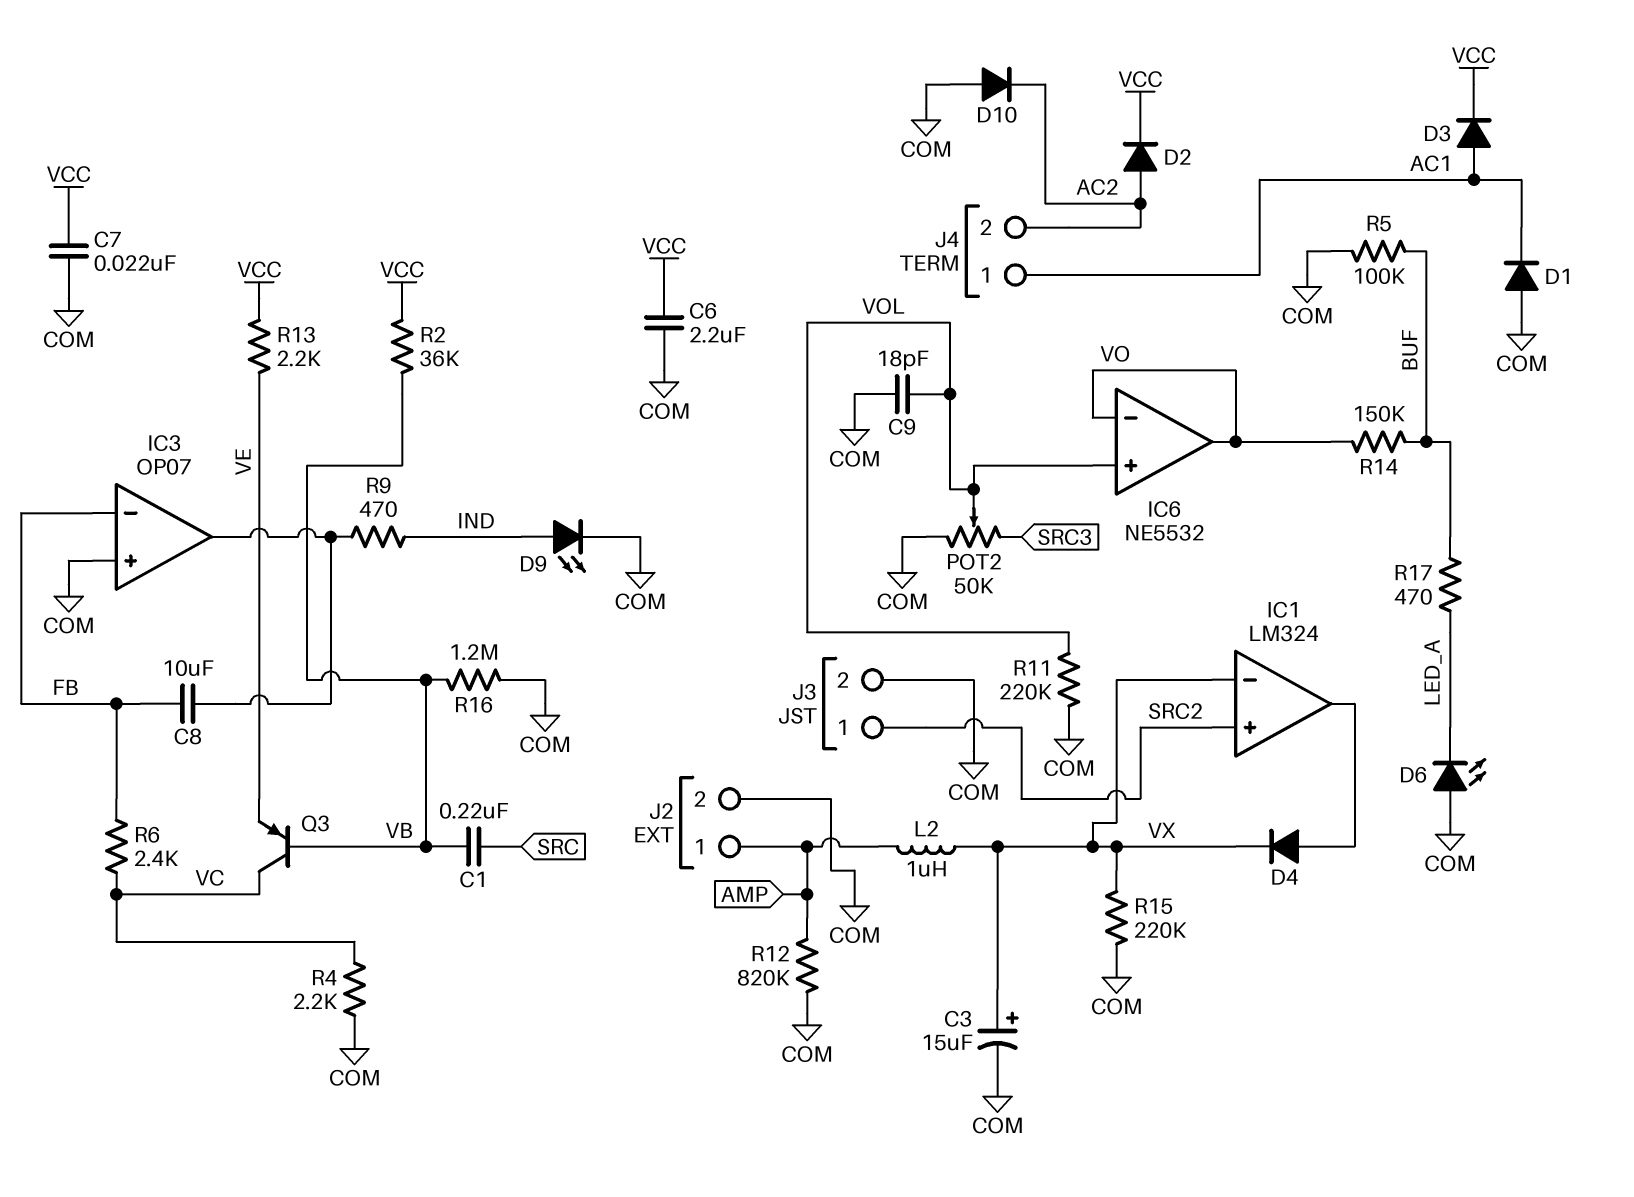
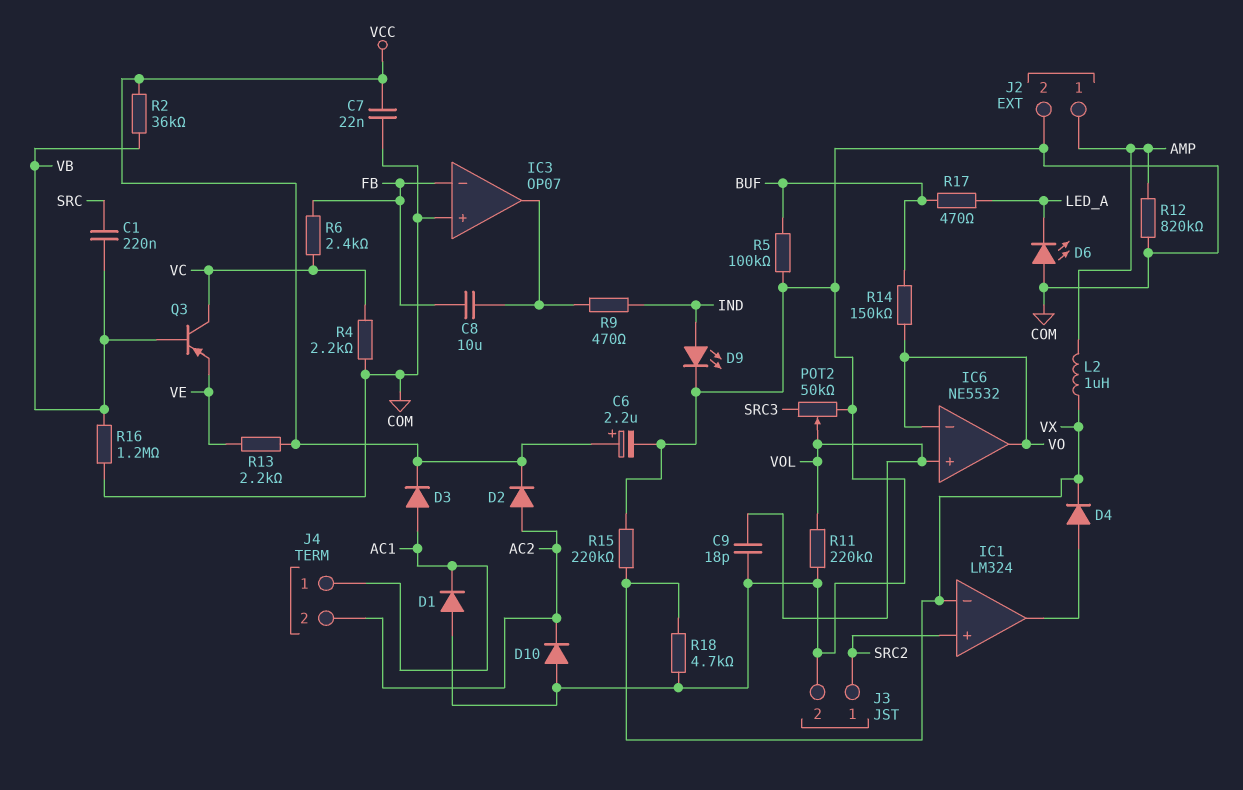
C3: 15uF (plus VX, minus COM) -> none
C6: 2.2uF (COM, VCC) -> 2.2uF (plus VCC, minus COM)
R18: none -> 4.7k (COM, VX)

